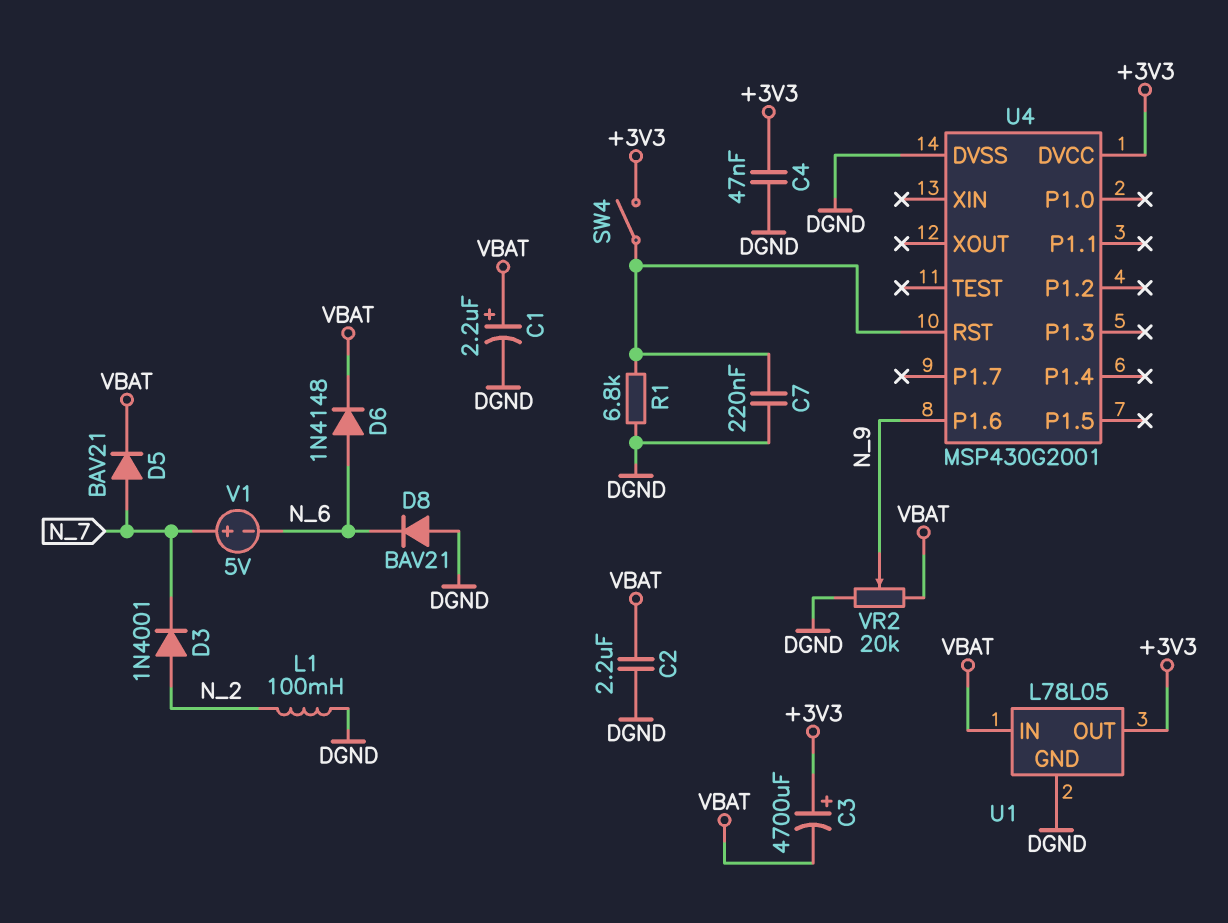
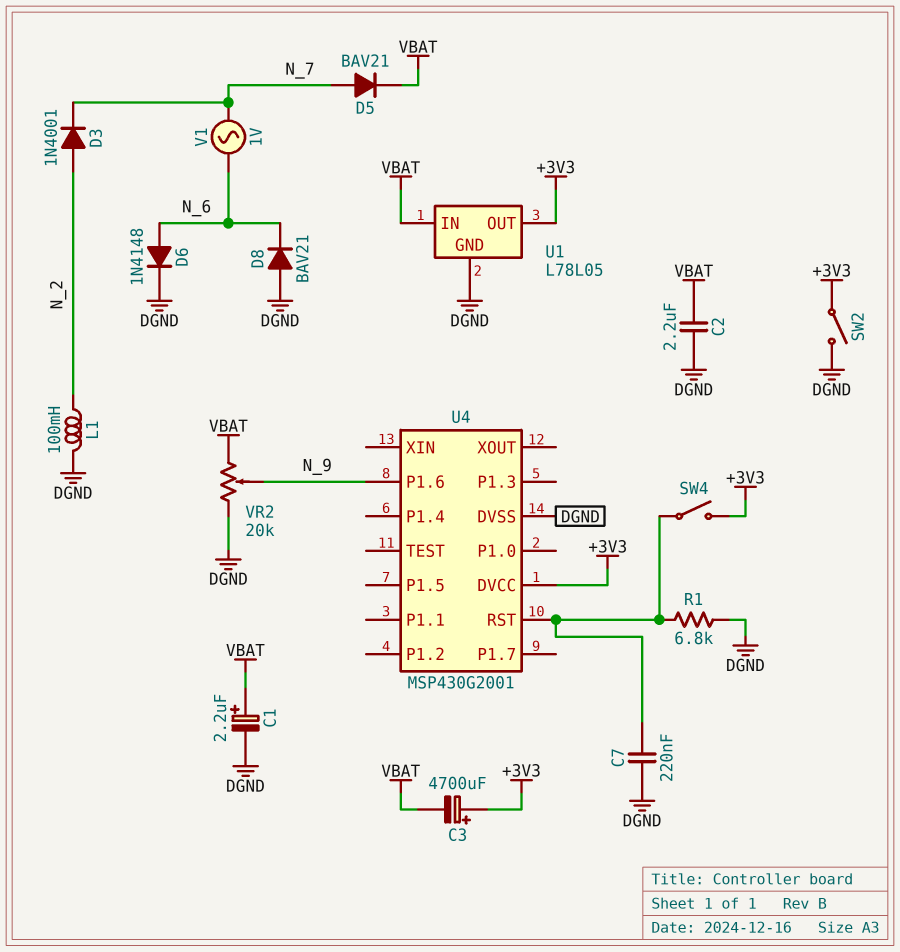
C4: 47nF (+3V3, DGND) -> none
D6: diode 1N4148 (A N_6, K VBAT) -> diode 1N4148 (A N_6, K DGND)
SW2: none -> switch (+3V3, DGND)
V1: 5V (plus N_7, minus N_6) -> AC 1V (N_6, N_7)

